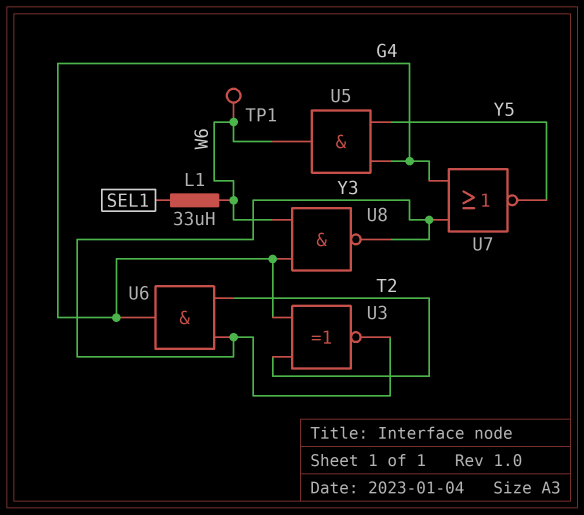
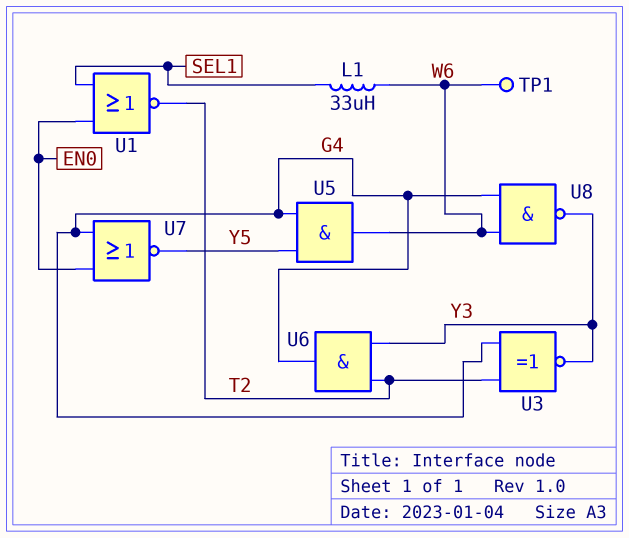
U1: none -> NOR (in EN0, in SEL1, out T2)
U7: NOR (in G4, in Y3, out Y5) -> NOR (in EN0, in G4, out Y5)

